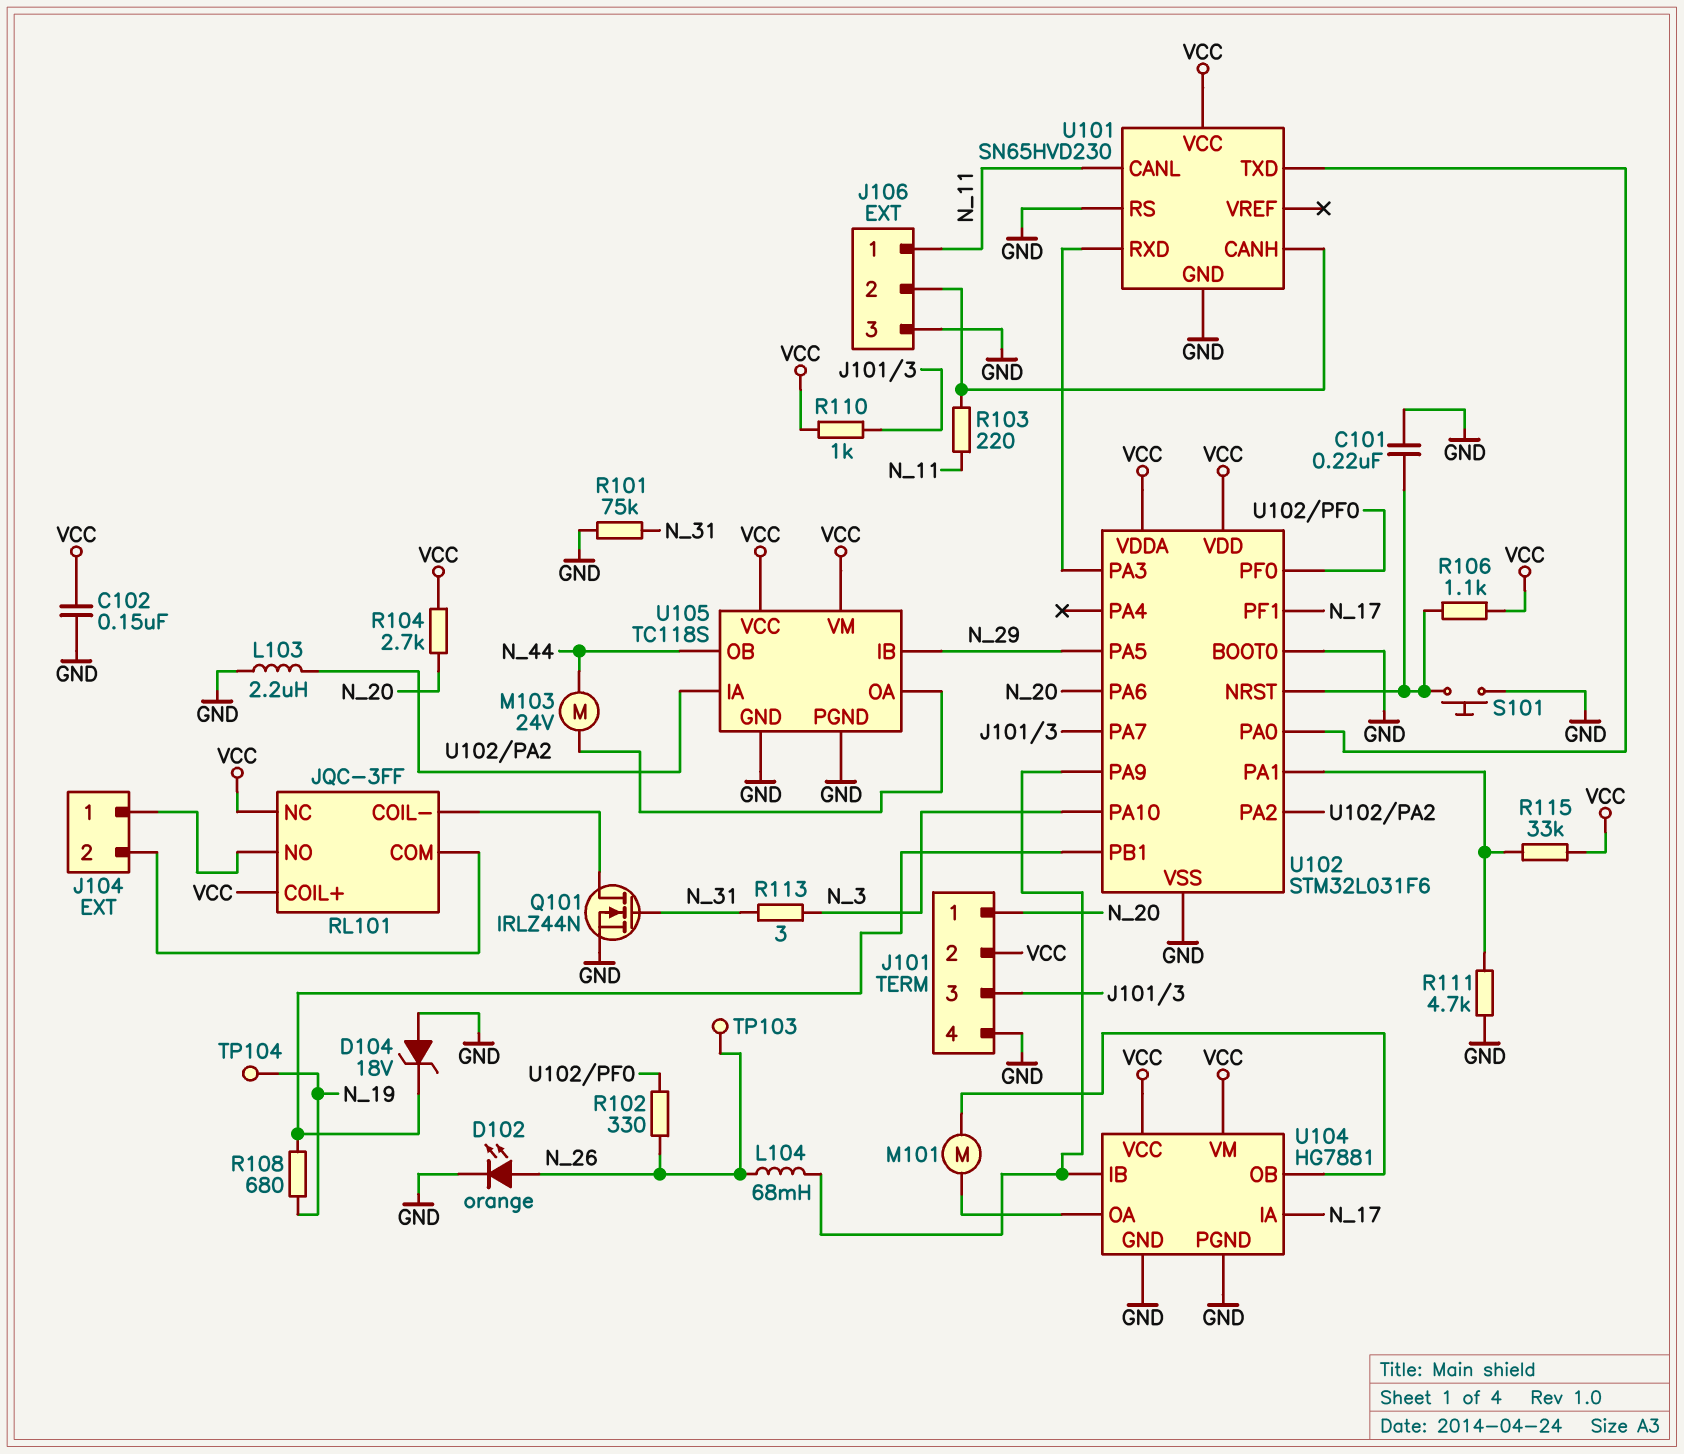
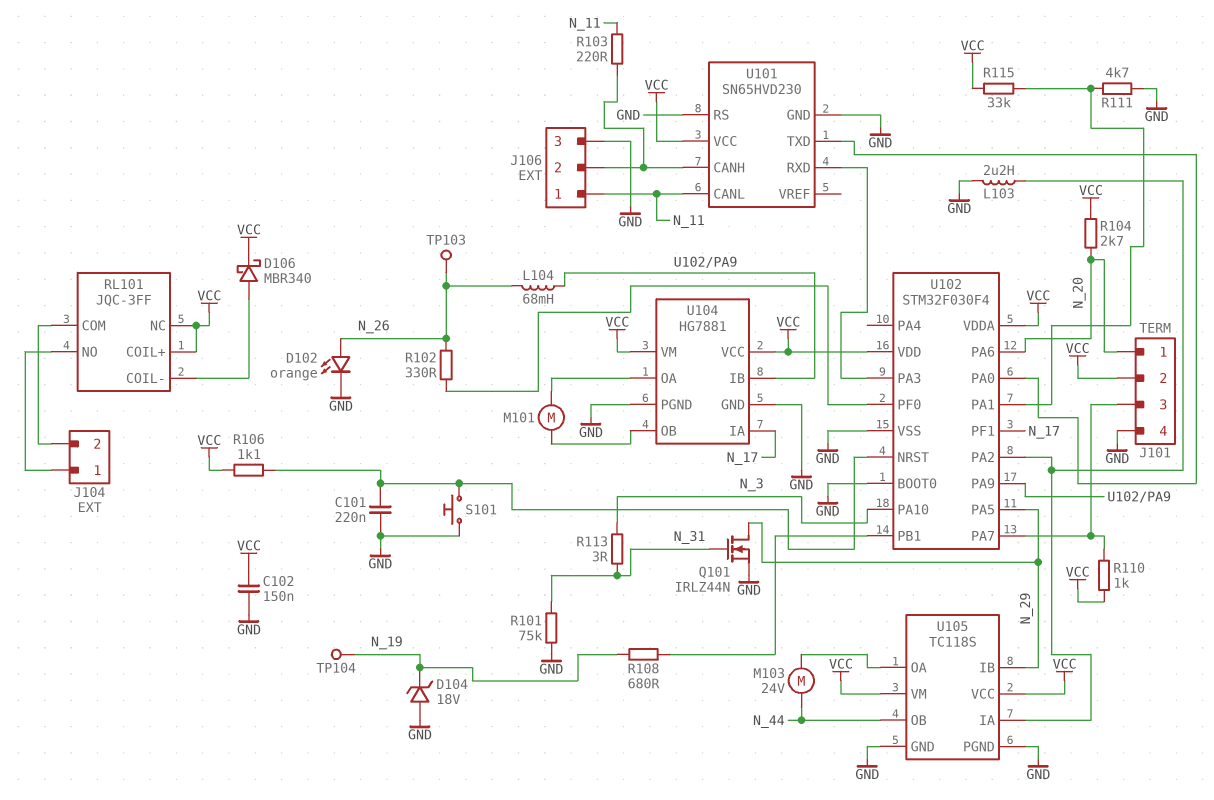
D104: zener 18V (A GND, K U102/PB1) -> zener 18V (A GND, K N_19)
D106: none -> schottky MBR340 (A RL101/COIL-, K VCC)
Q101: NMOS IRLZ44N (G N_31, D RL101/COIL-, S GND) -> NMOS IRLZ44N (G N_31, D N_29, S GND)
U102: STM32L031F6 -> STM32F030F4

